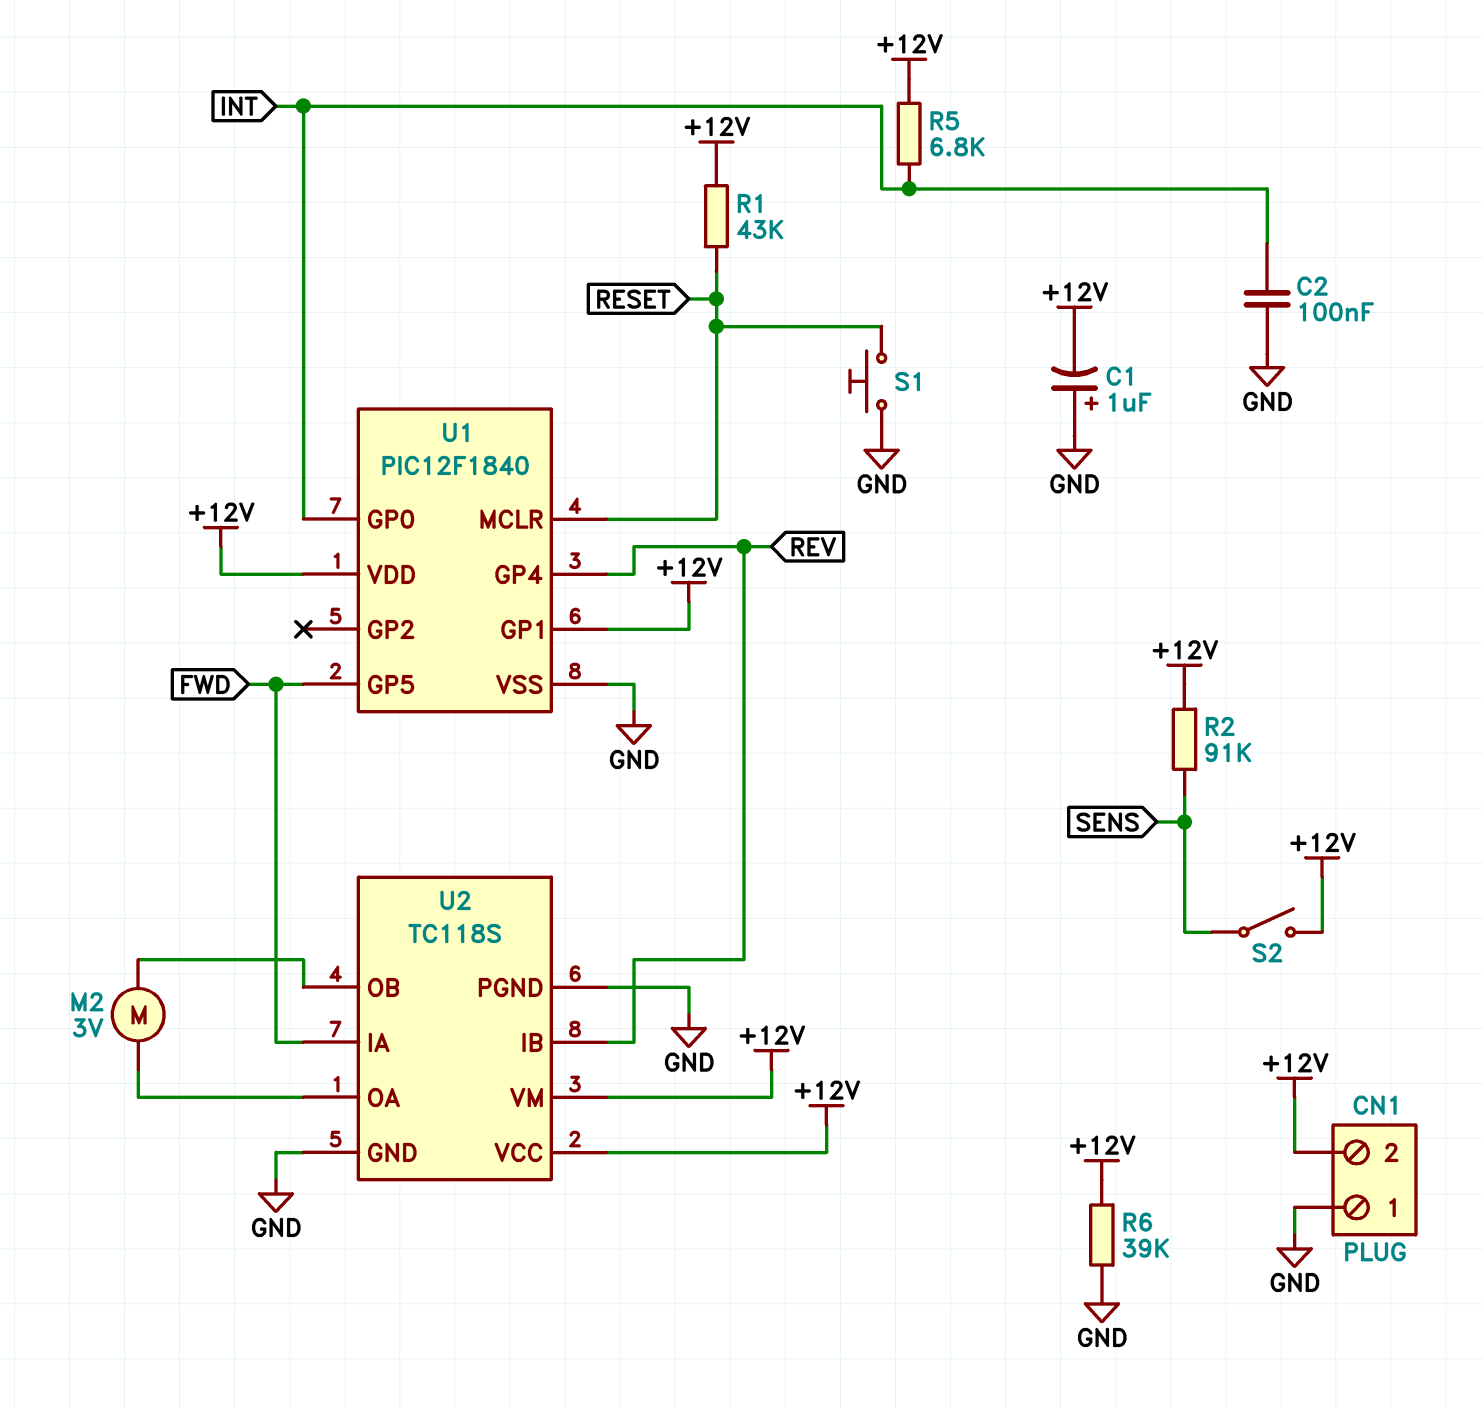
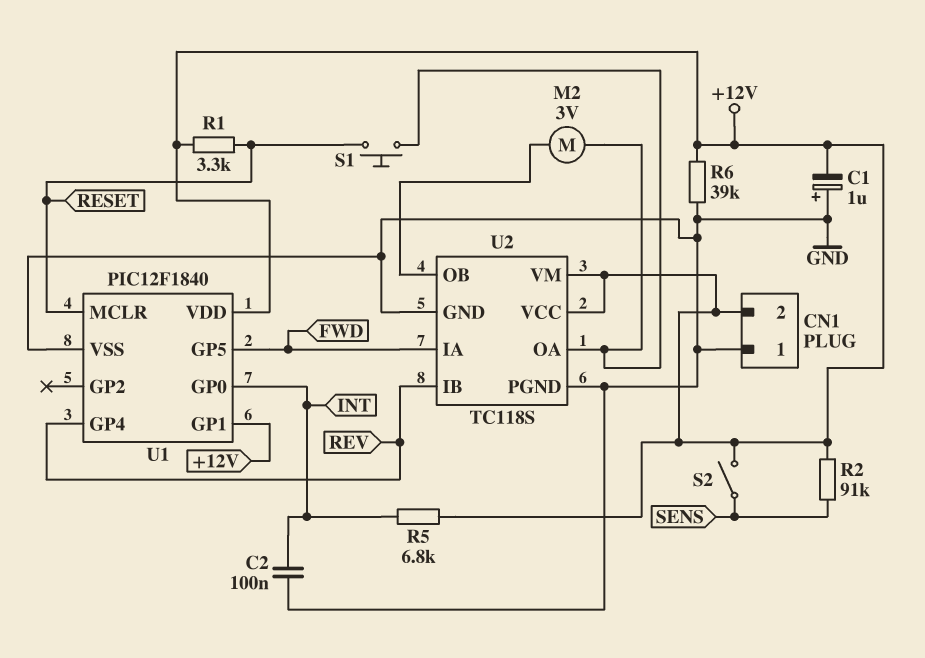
R1: 43k (+12V, RESET) -> 3.3k (+12V, RESET)
S1: button (GND, RESET) -> button (RESET, U2/OA)

